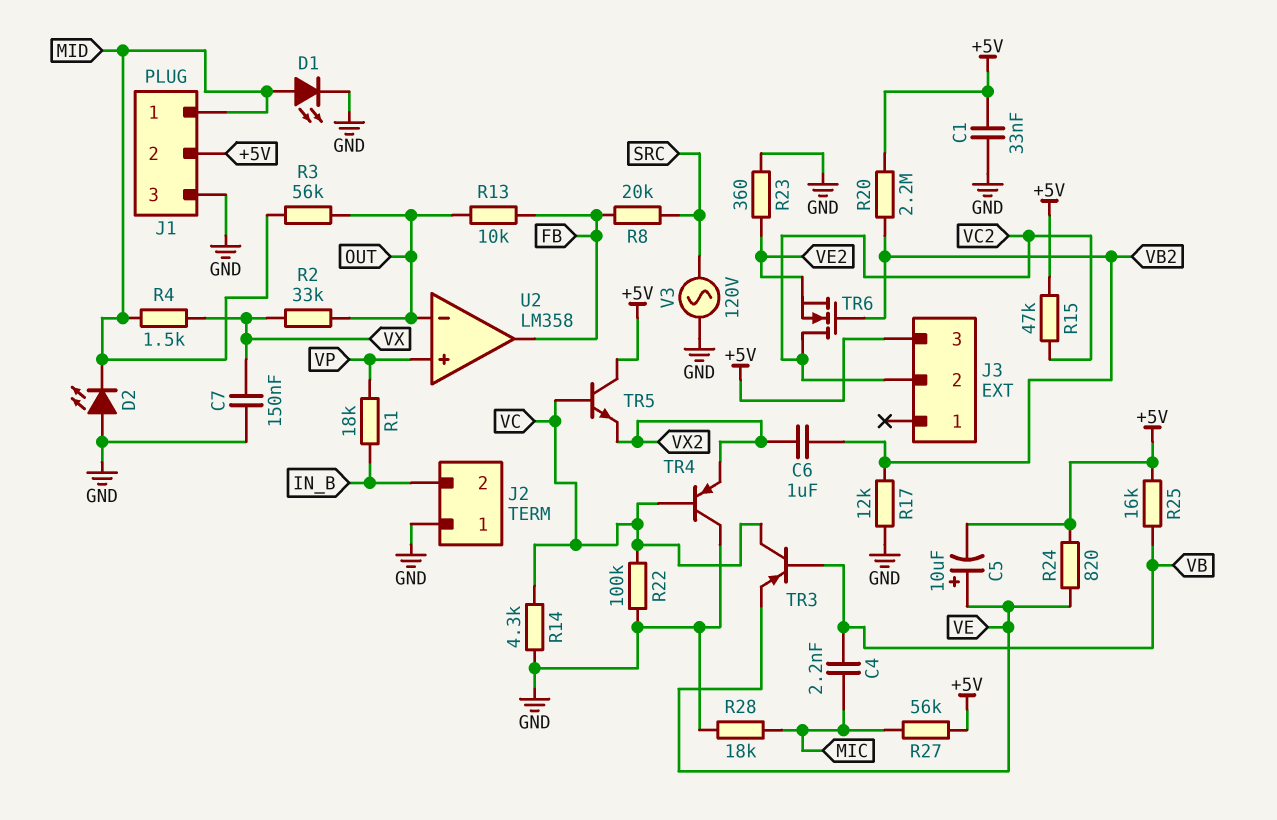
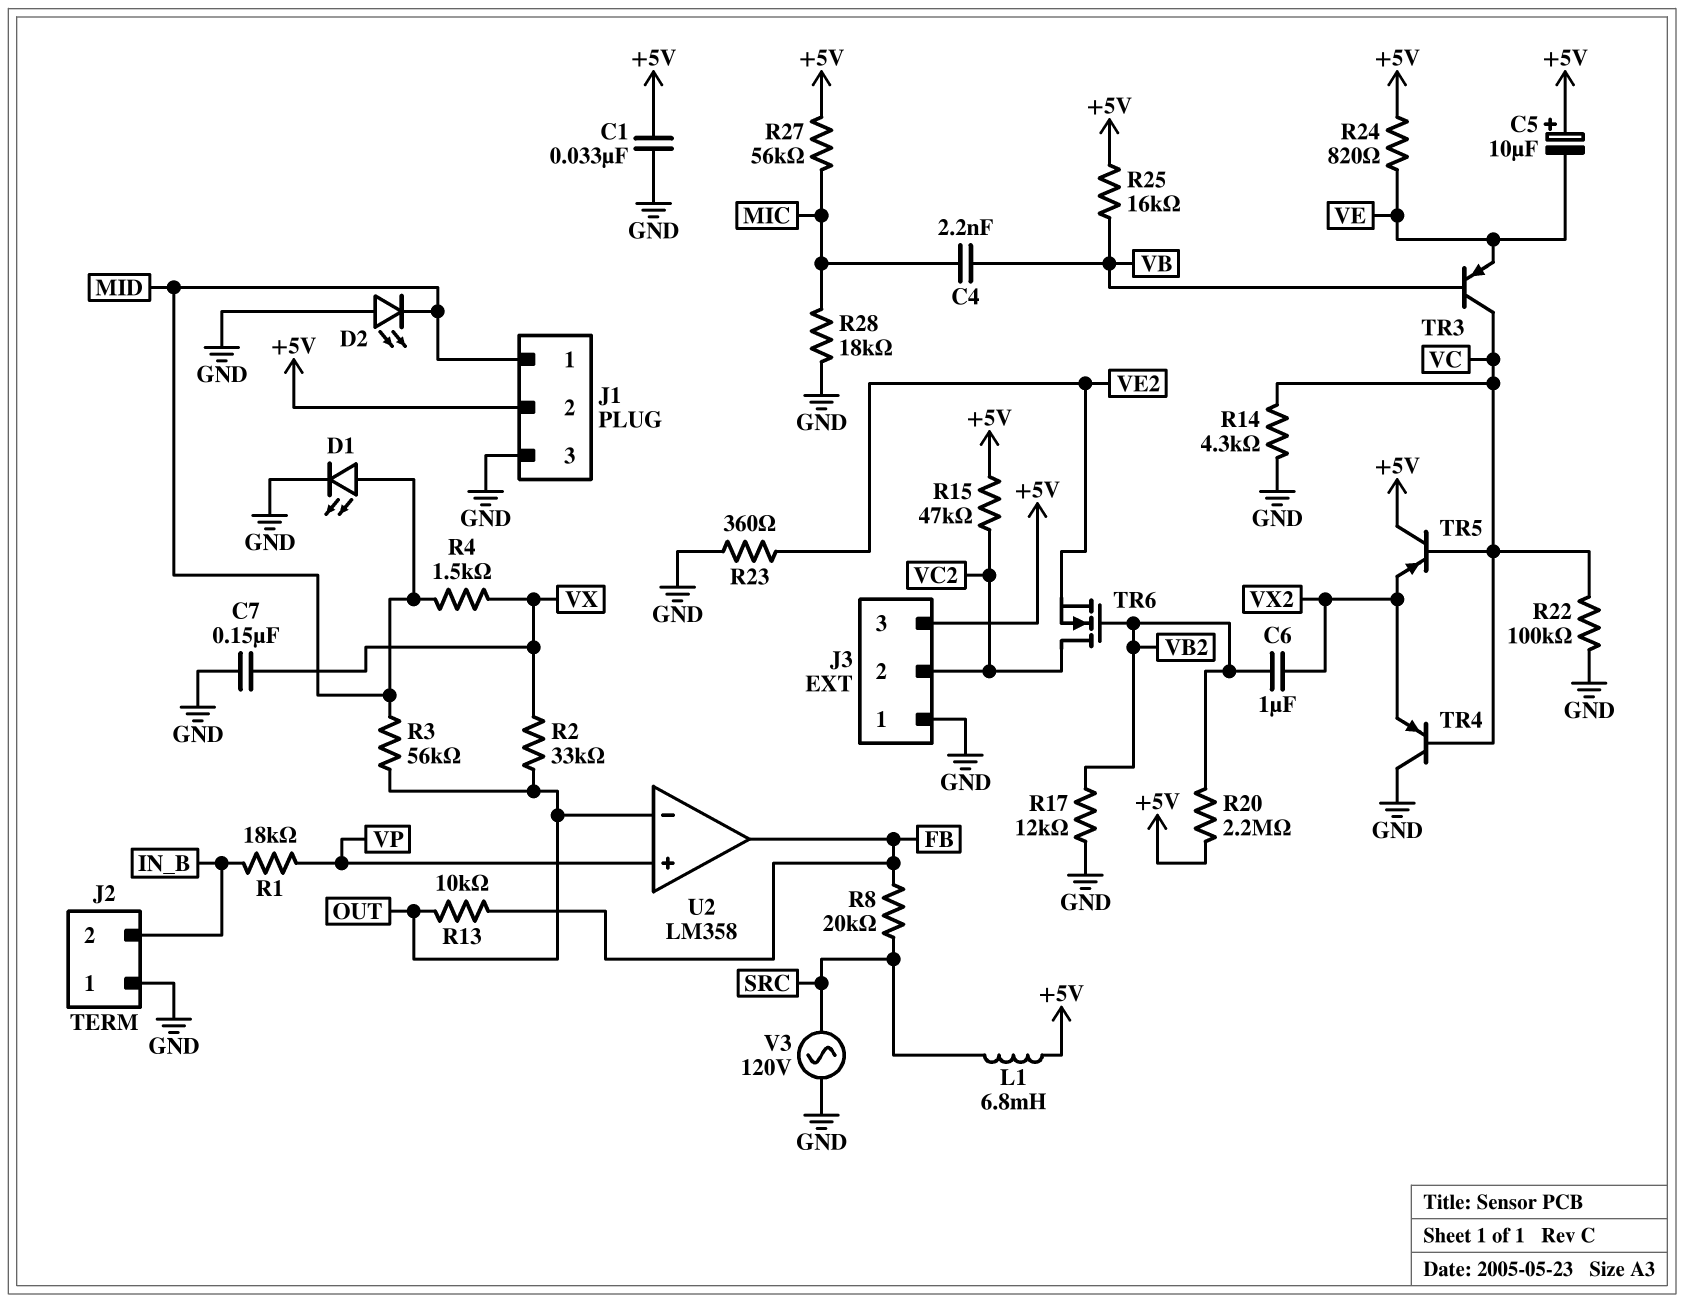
C5: 10uF (plus VE, minus +5V) -> 10uF (plus +5V, minus VE)
J3 pin 1: none -> GND
L1: none -> 6.8mH (+5V, SRC)
TR5: NPN (B VC, C +5V, E VX2) -> PNP (B VC, C +5V, E VX2)

